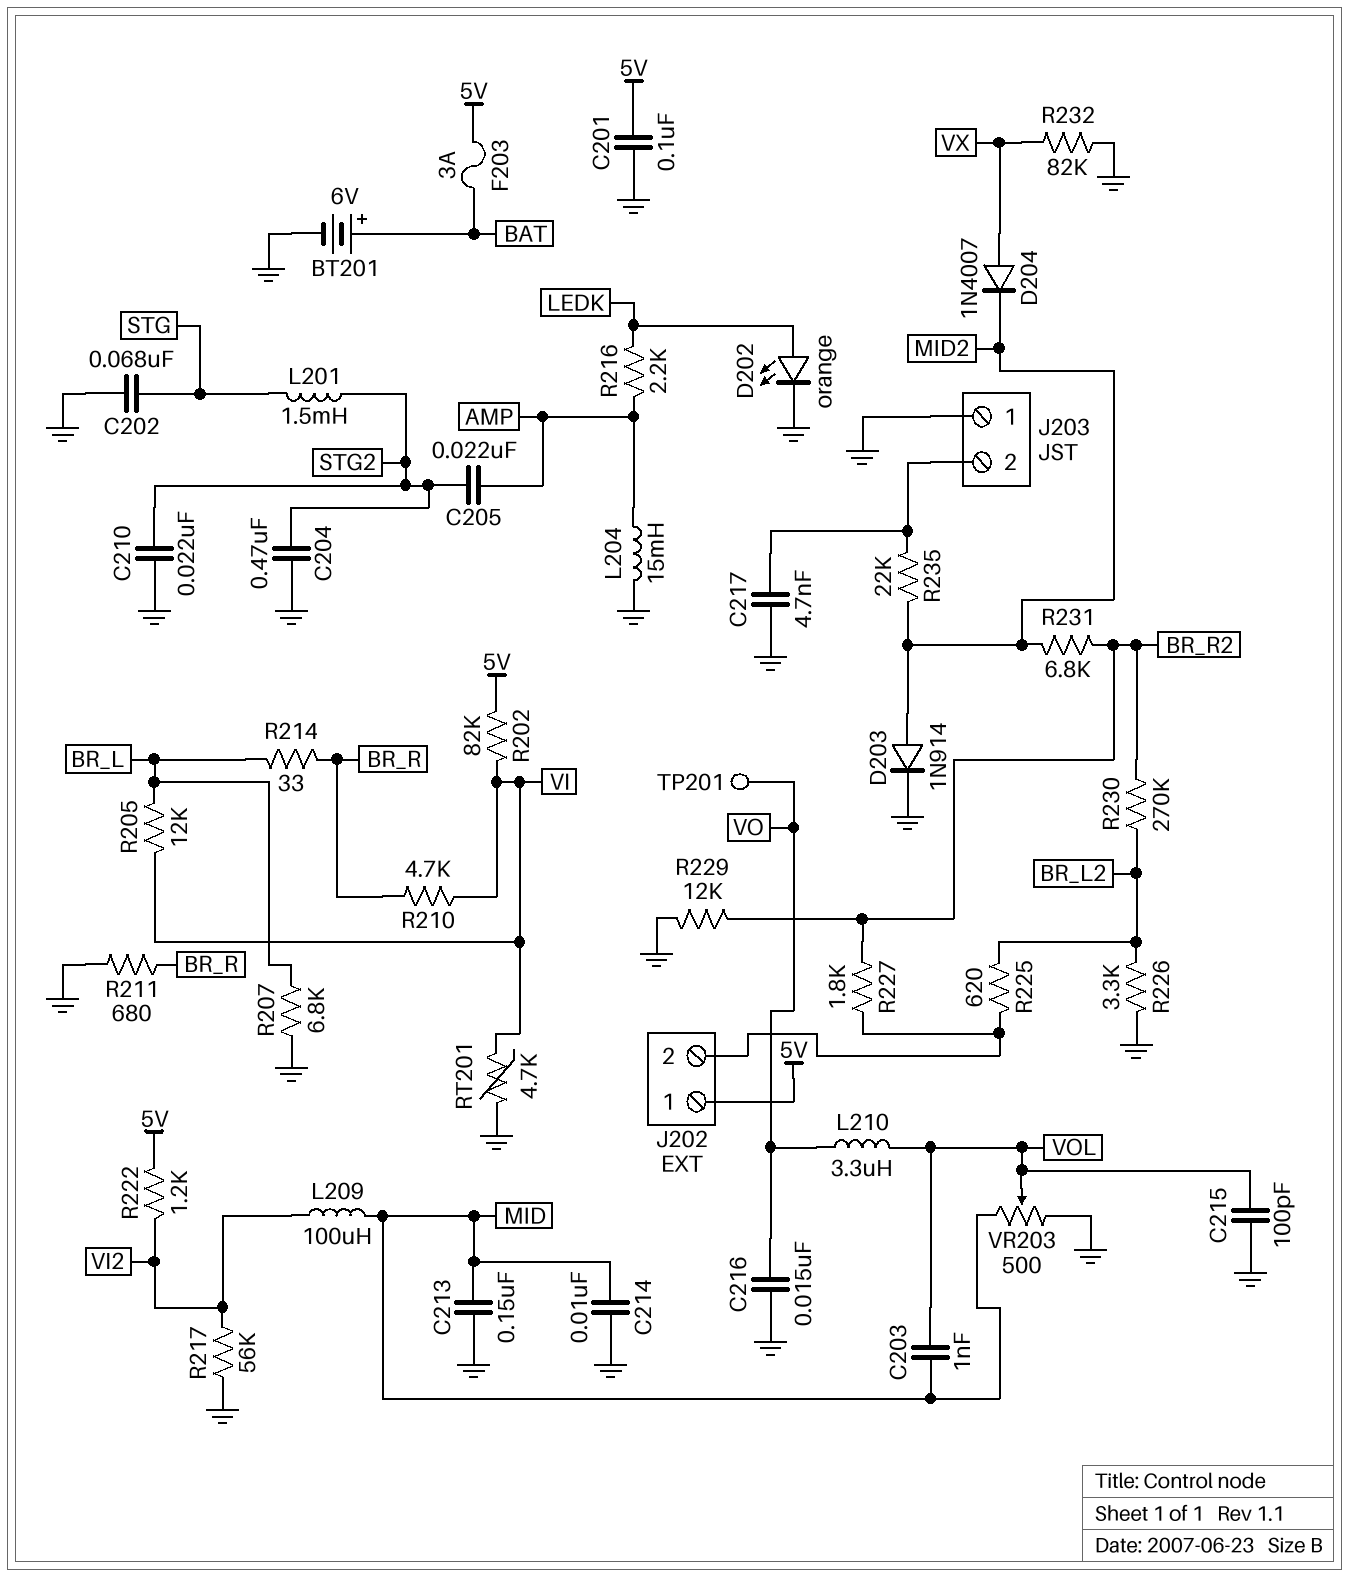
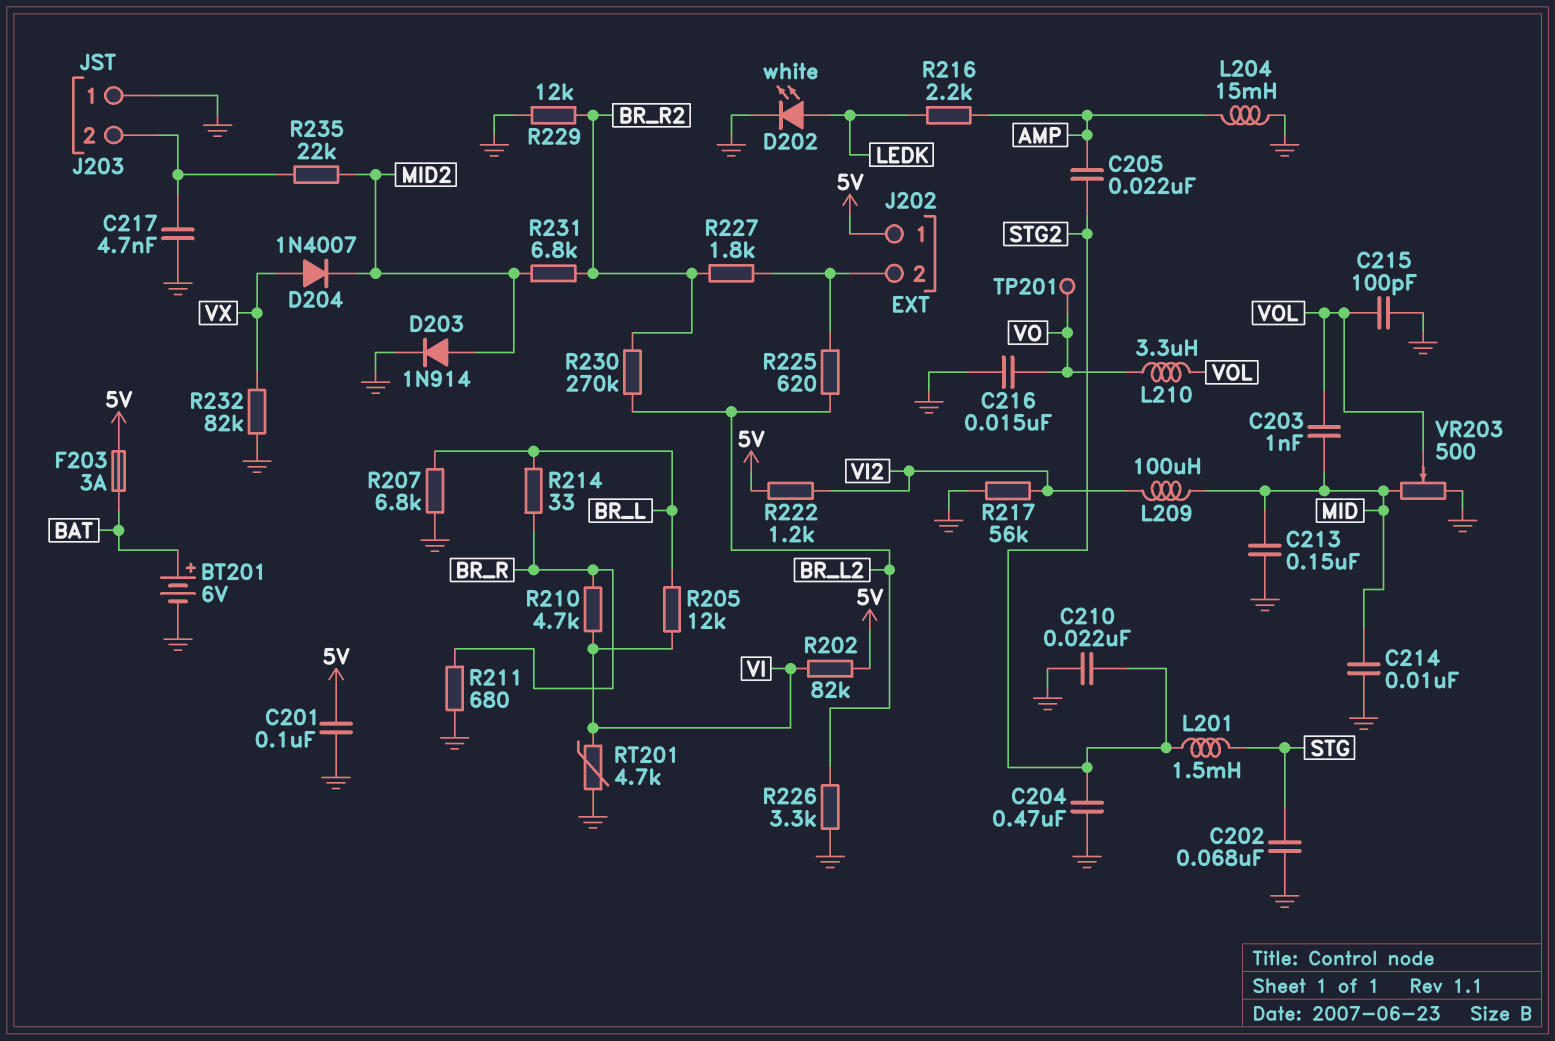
D202: LED orange (A LEDK, K GND) -> LED white (A LEDK, K GND)

